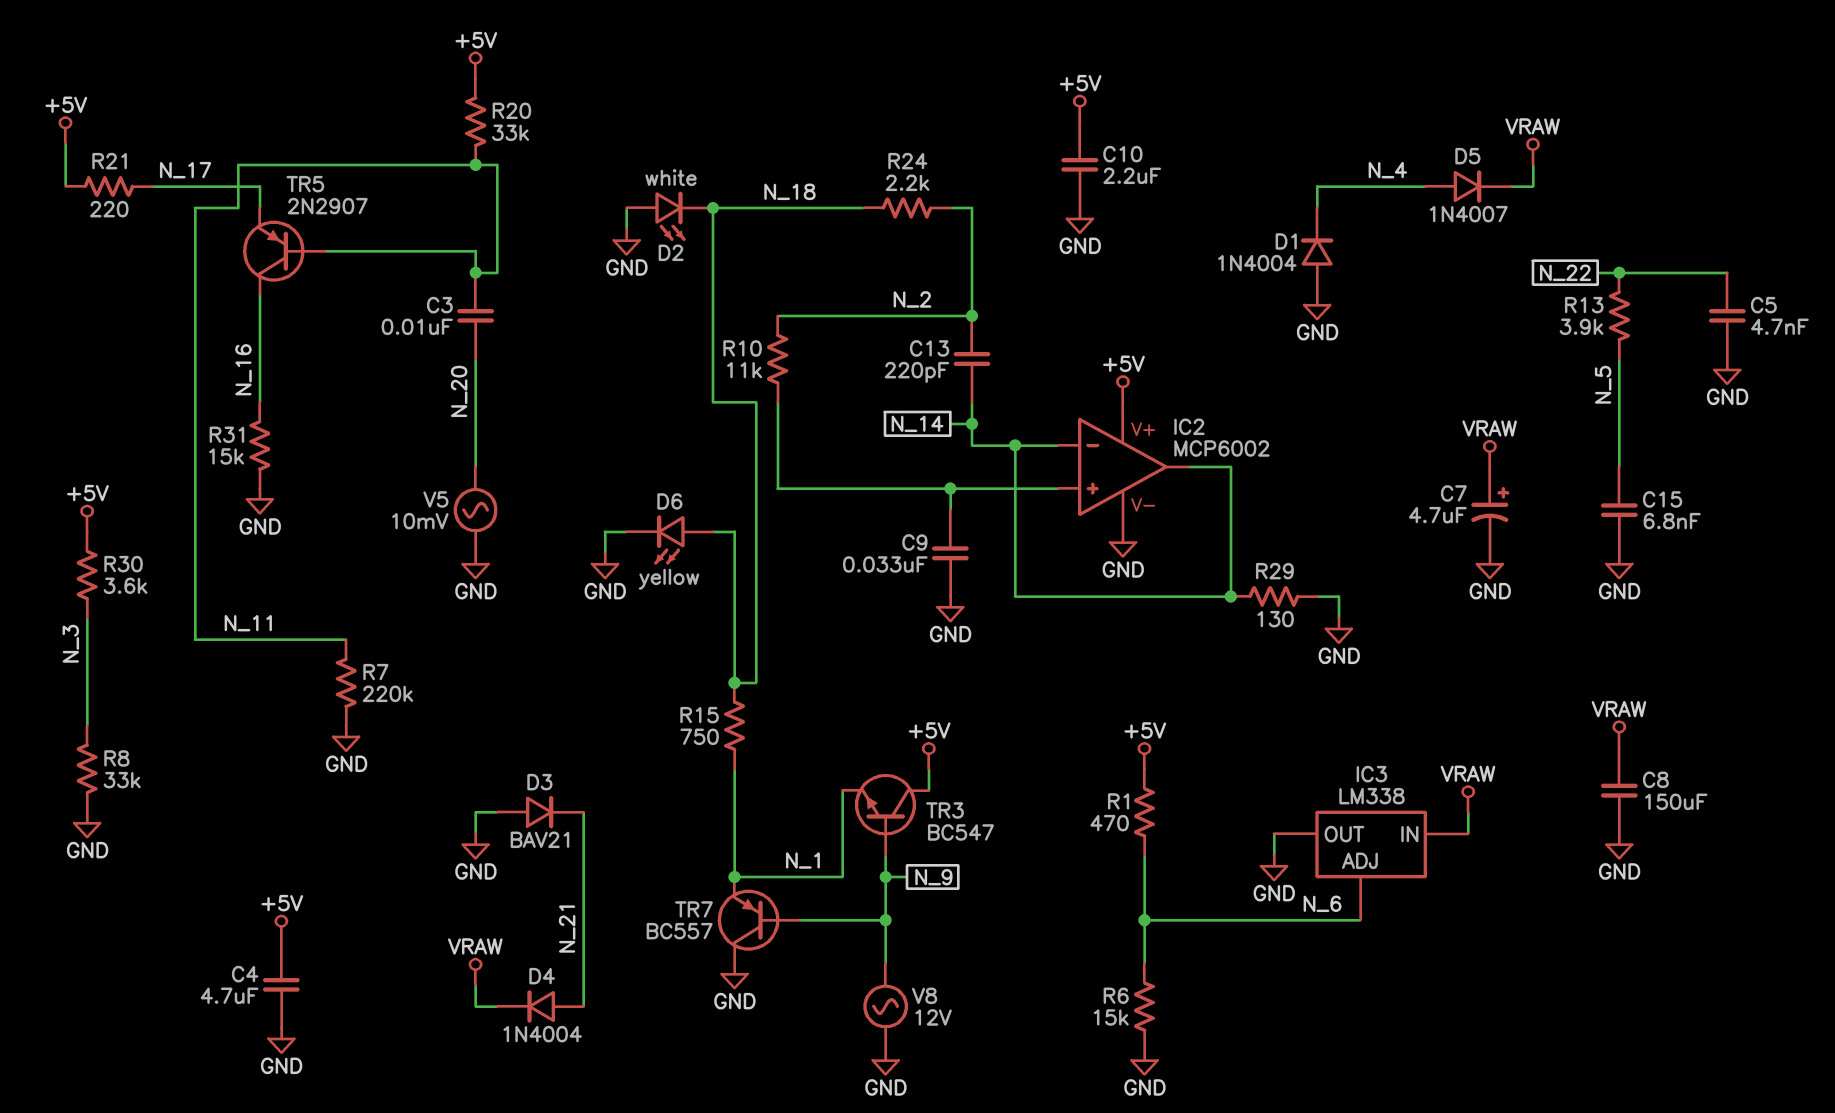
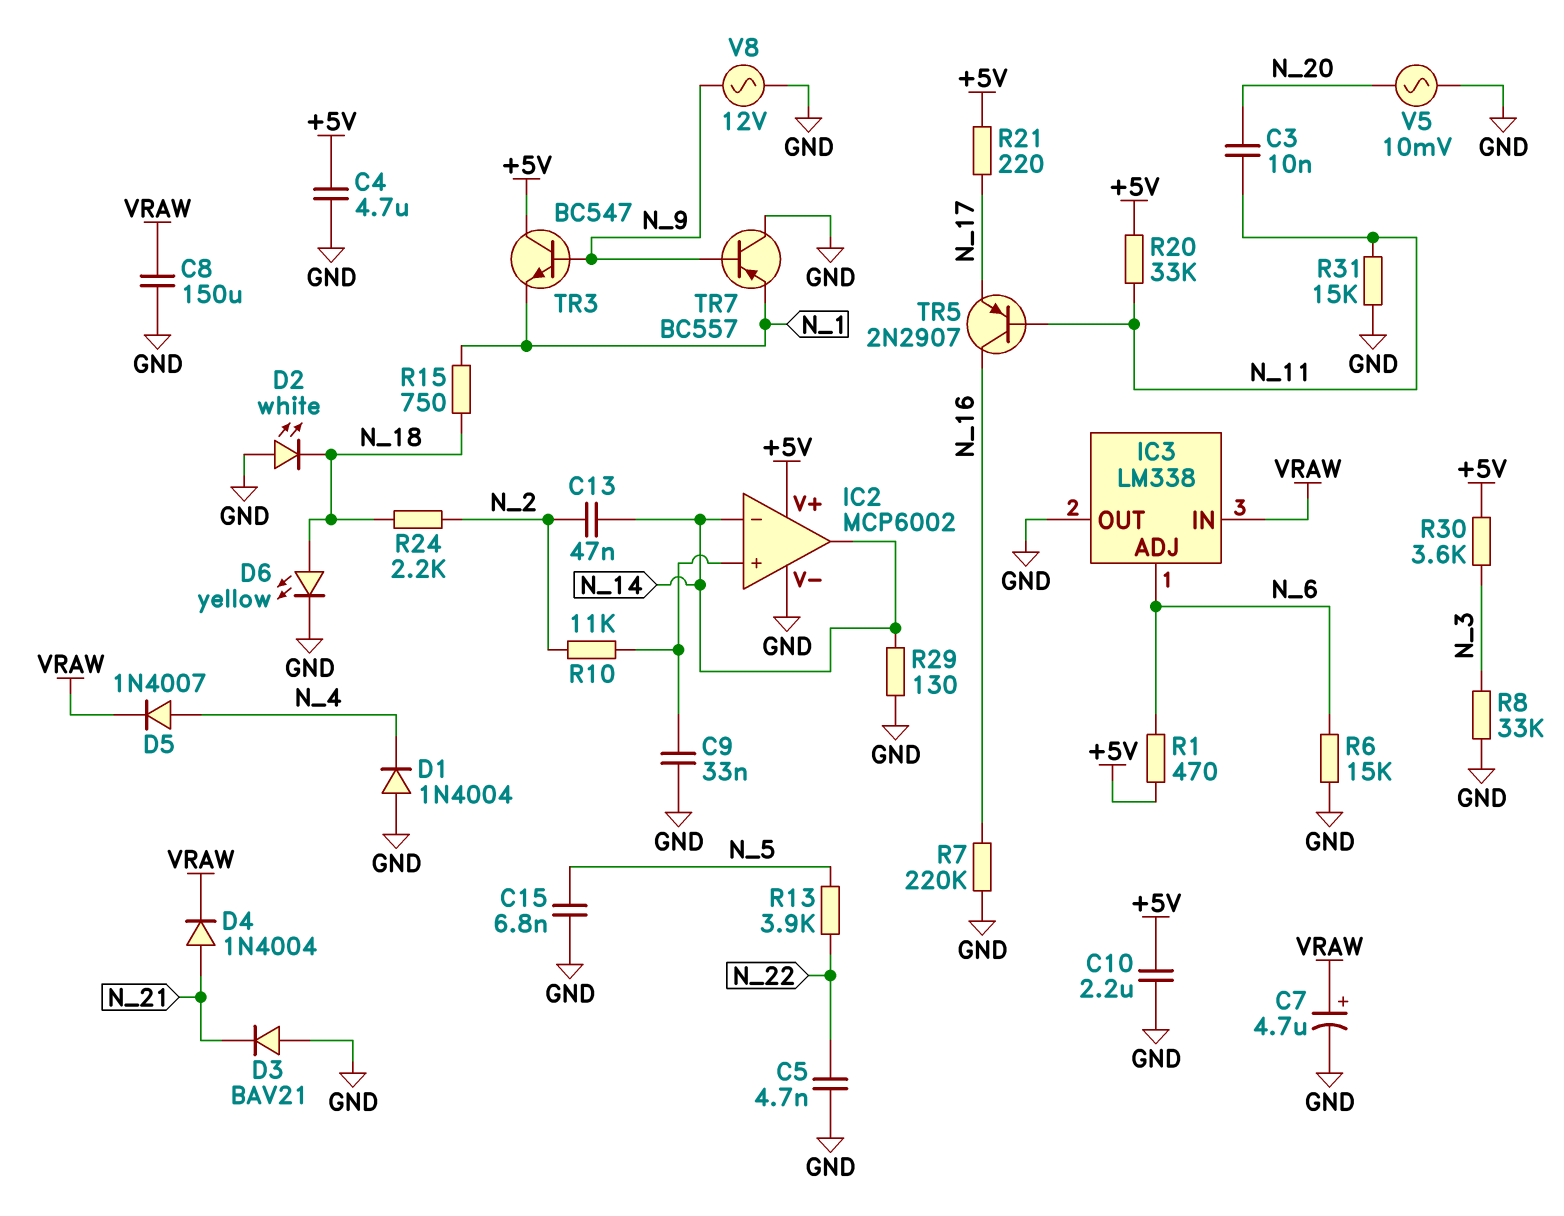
C13: 220pF (N_2, N_14) -> 47nF (N_2, N_14)
R7: 220k (GND, N_11) -> 220k (GND, N_16)
R31: 15k (GND, N_16) -> 15k (GND, N_11)

